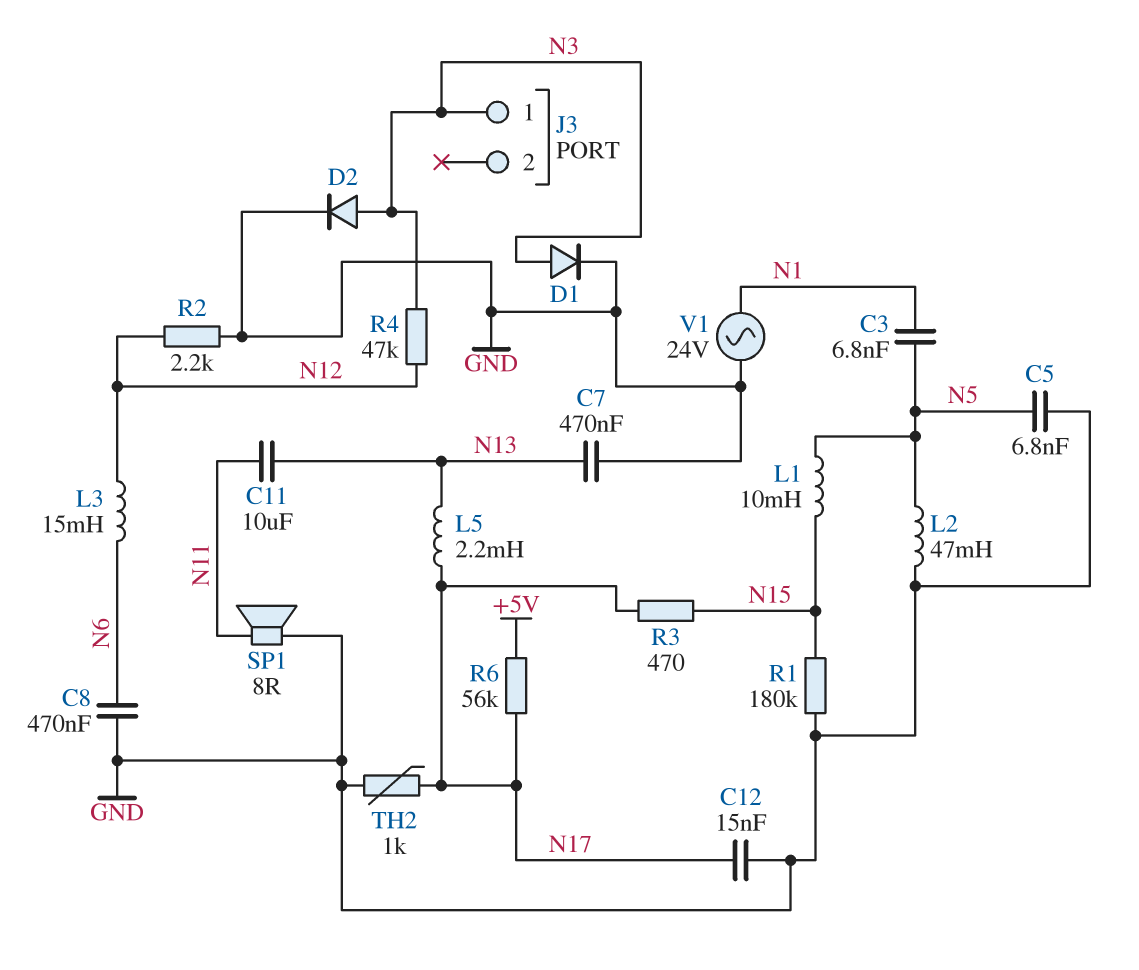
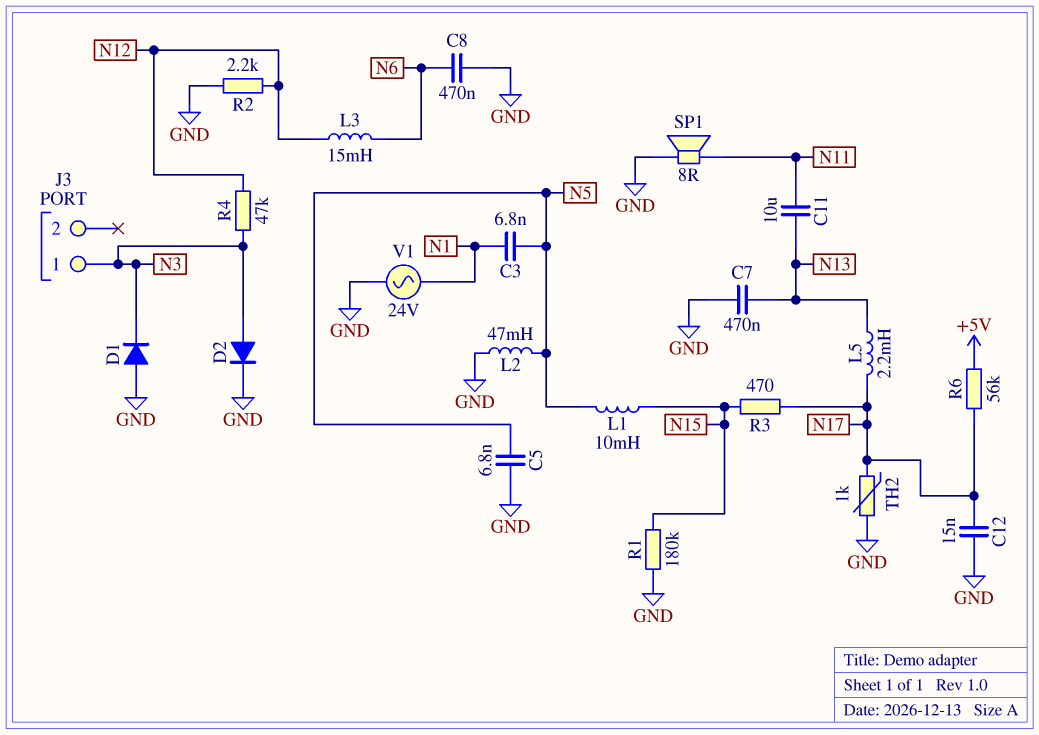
D1: diode (A N3, K GND) -> diode (A GND, K N3)

